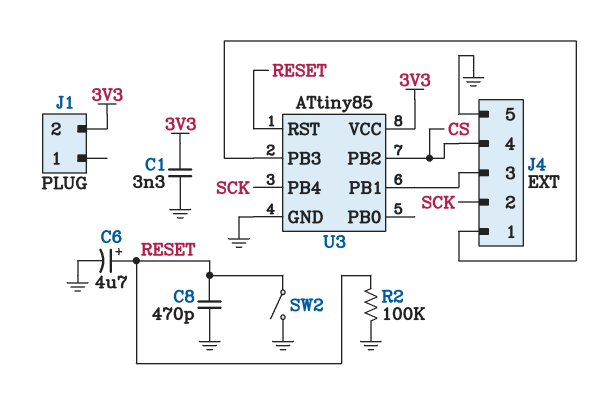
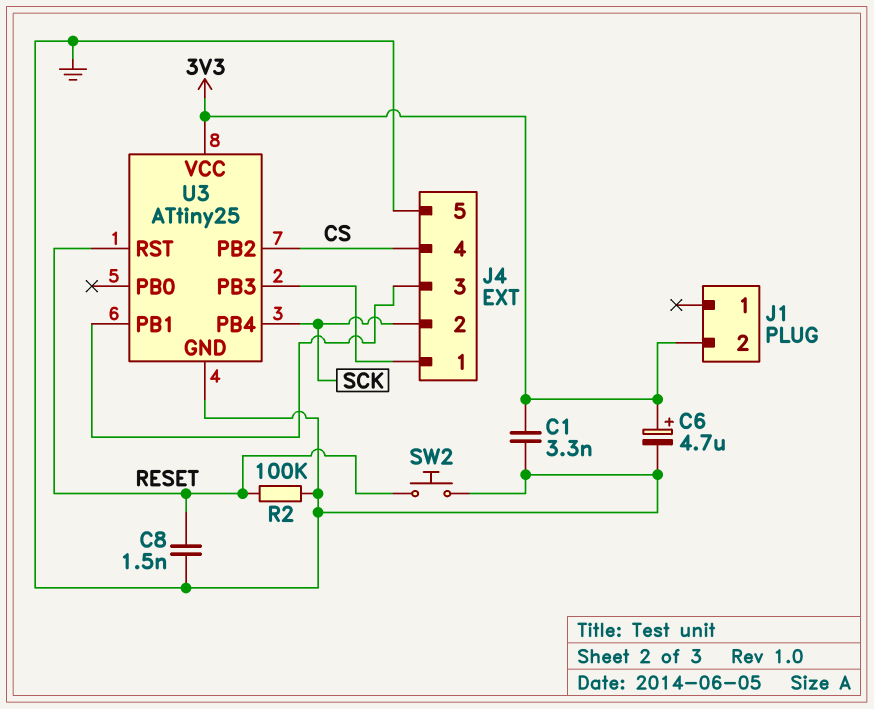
C6: 4.7uF (plus RESET, minus GND) -> 4.7uF (plus 3V3, minus GND)
C8: 470pF (GND, RESET) -> 1.5nF (GND, RESET)
SW2: switch (GND, RESET) -> button (GND, RESET)
U3: ATtiny85 -> ATtiny25

